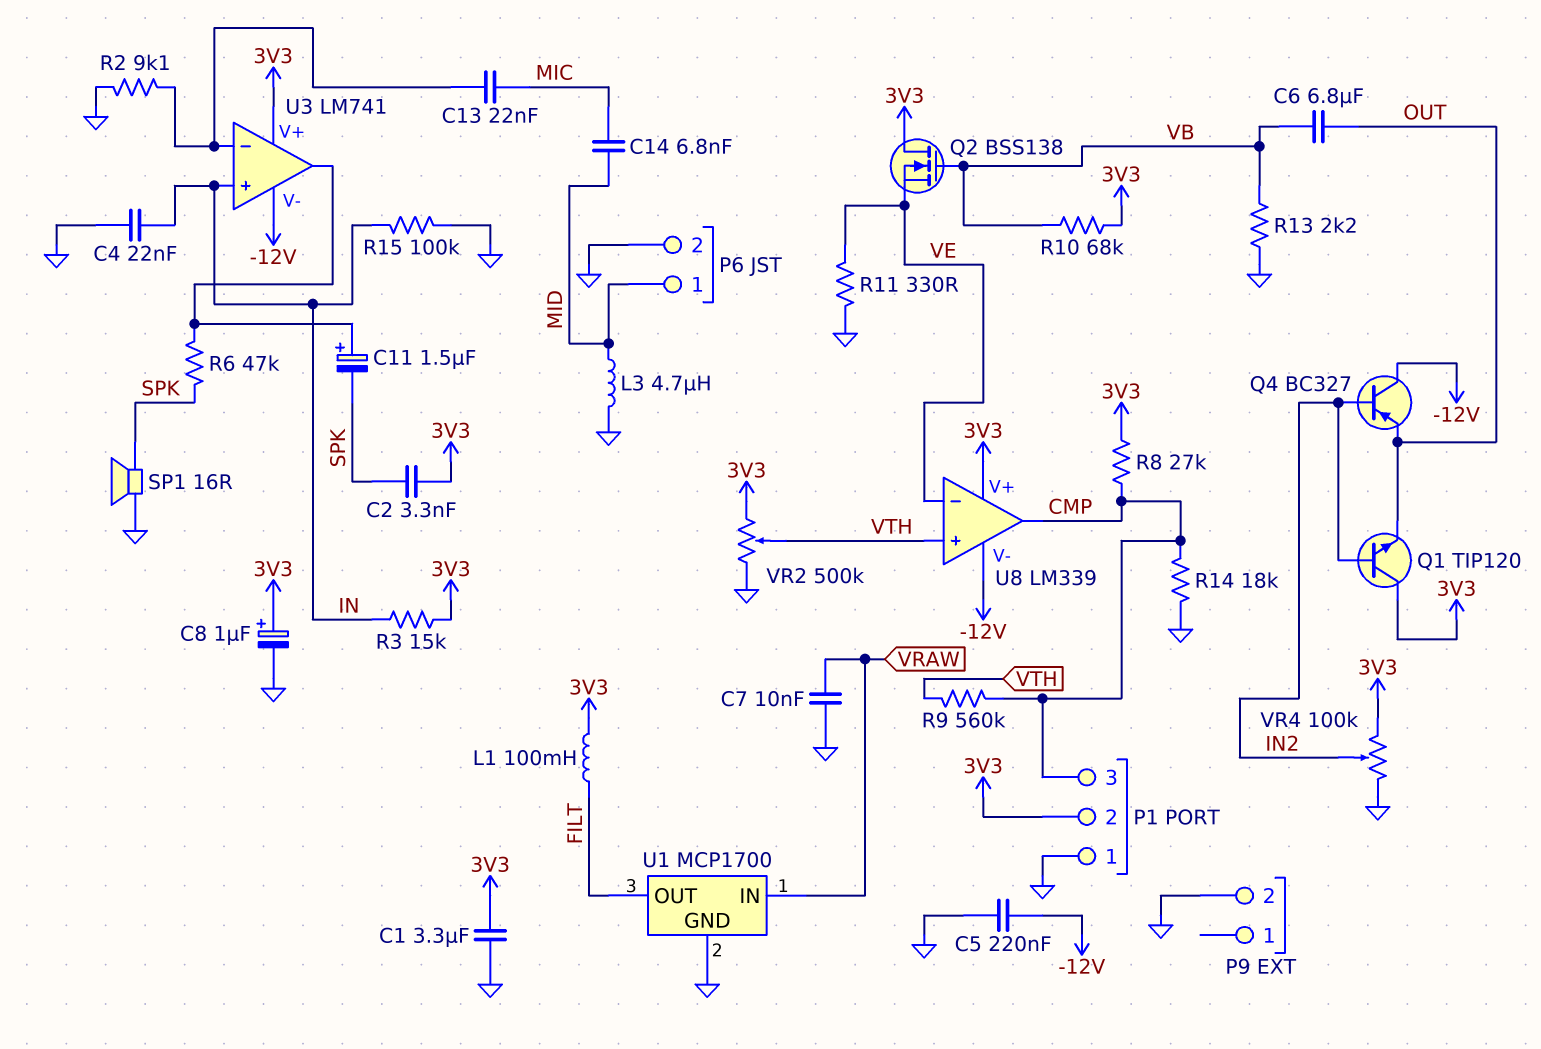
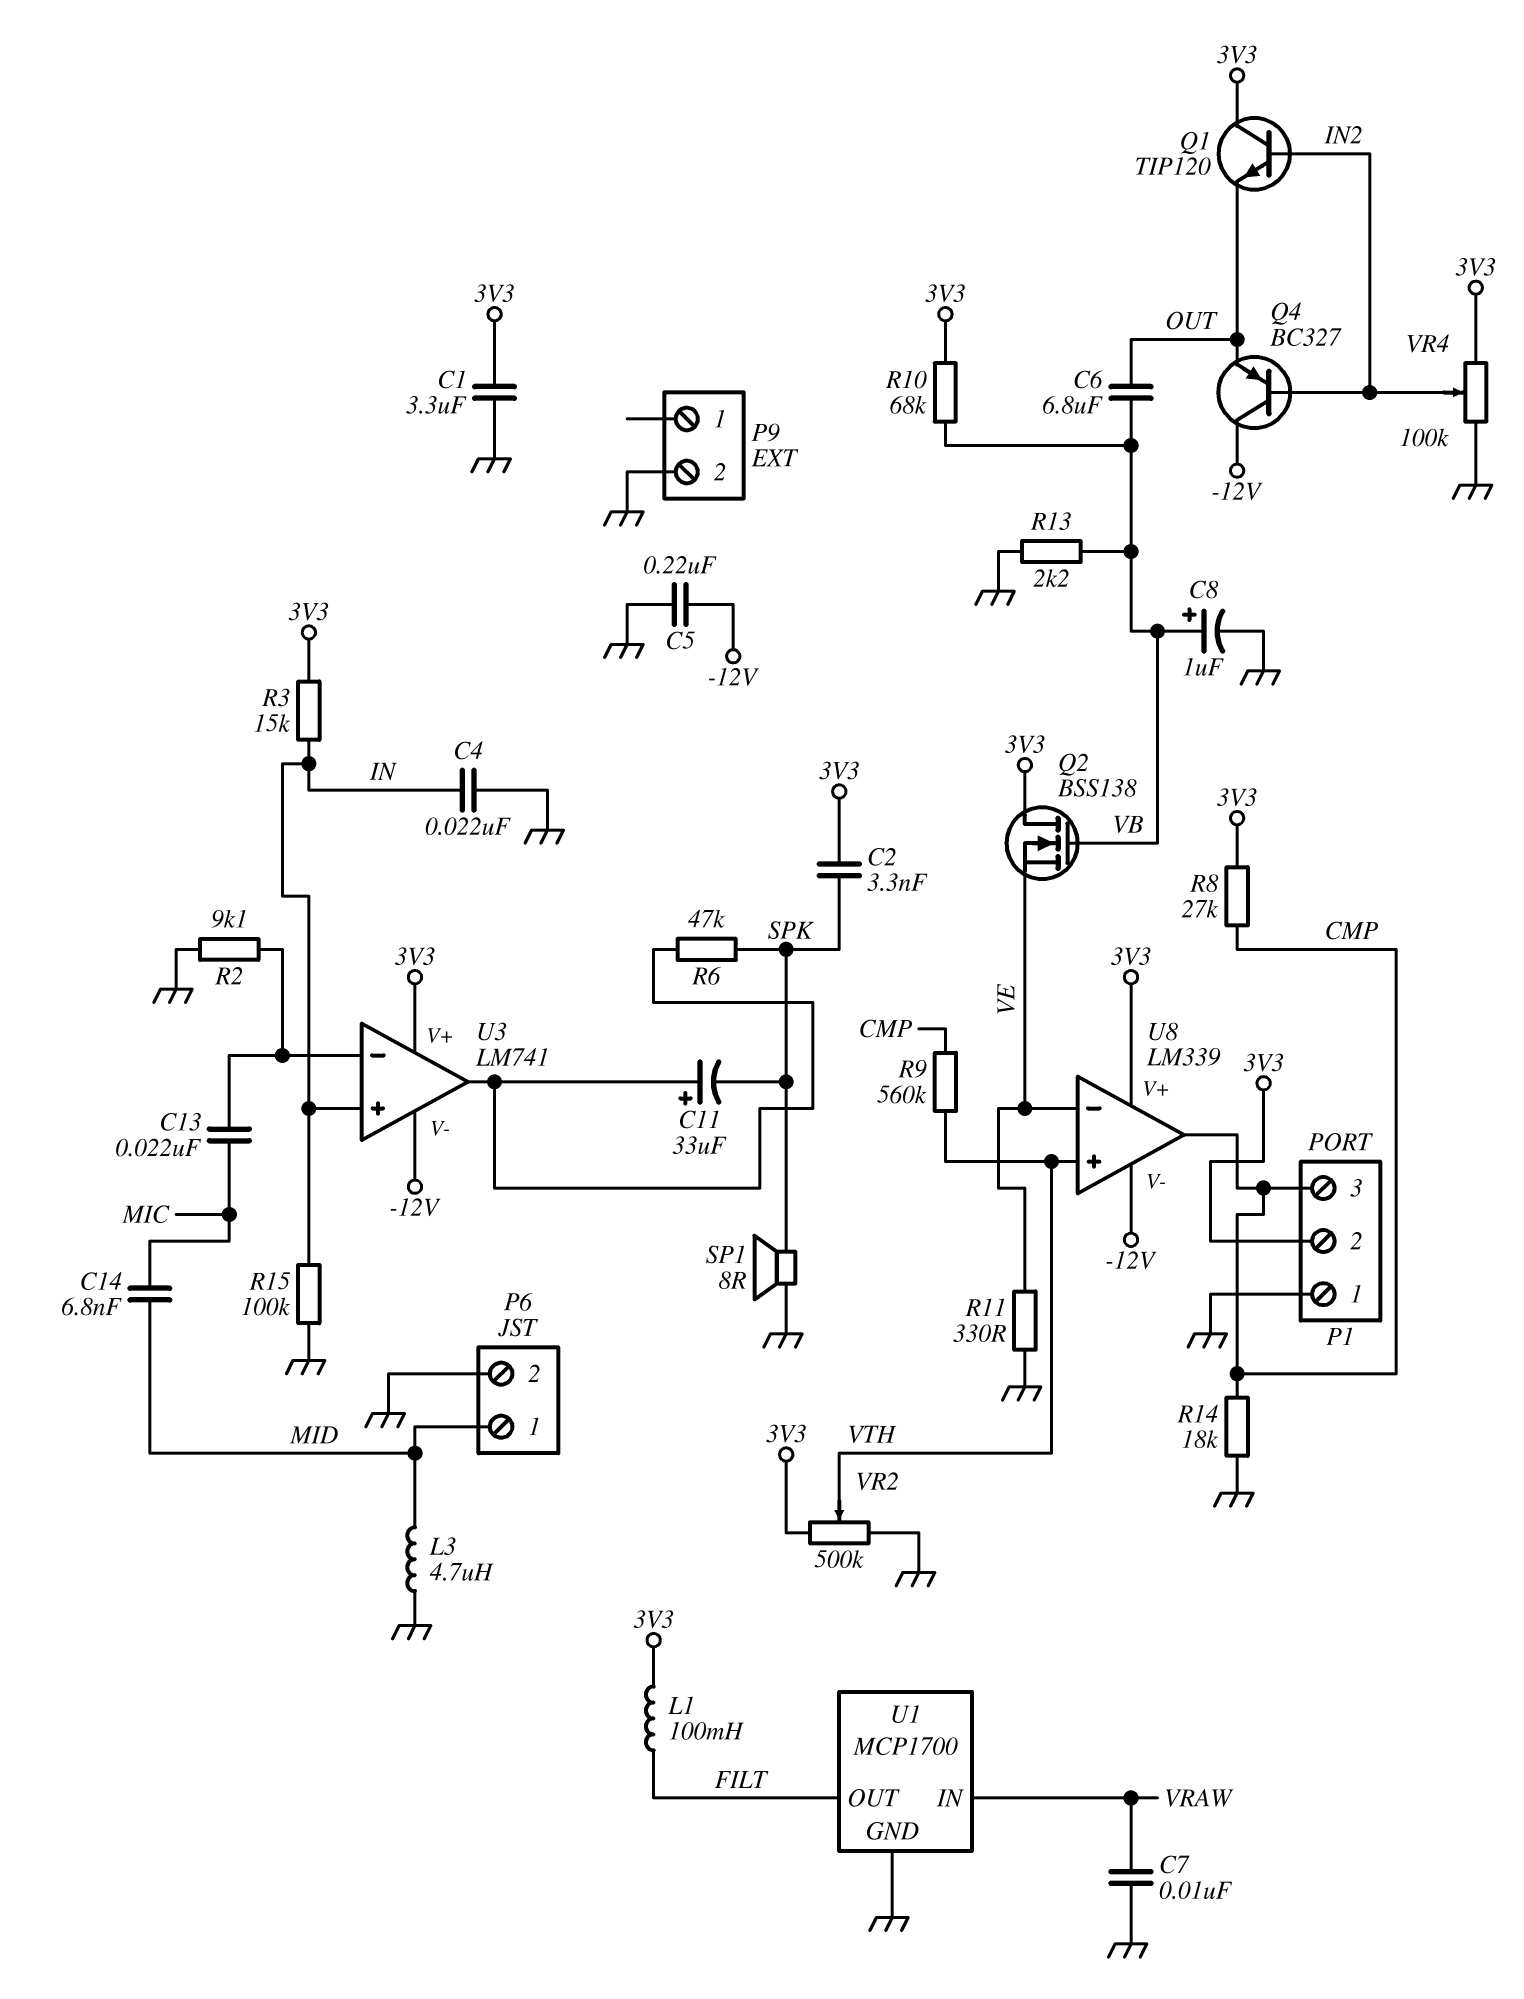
C8: 1uF (plus 3V3, minus GND) -> 1uF (plus VB, minus GND)
C11: 1.5uF (plus U3/out, minus SPK) -> 33uF (plus U3/out, minus SPK)
SP1: speaker 16R (GND, SPK) -> speaker 8R (GND, SPK)

